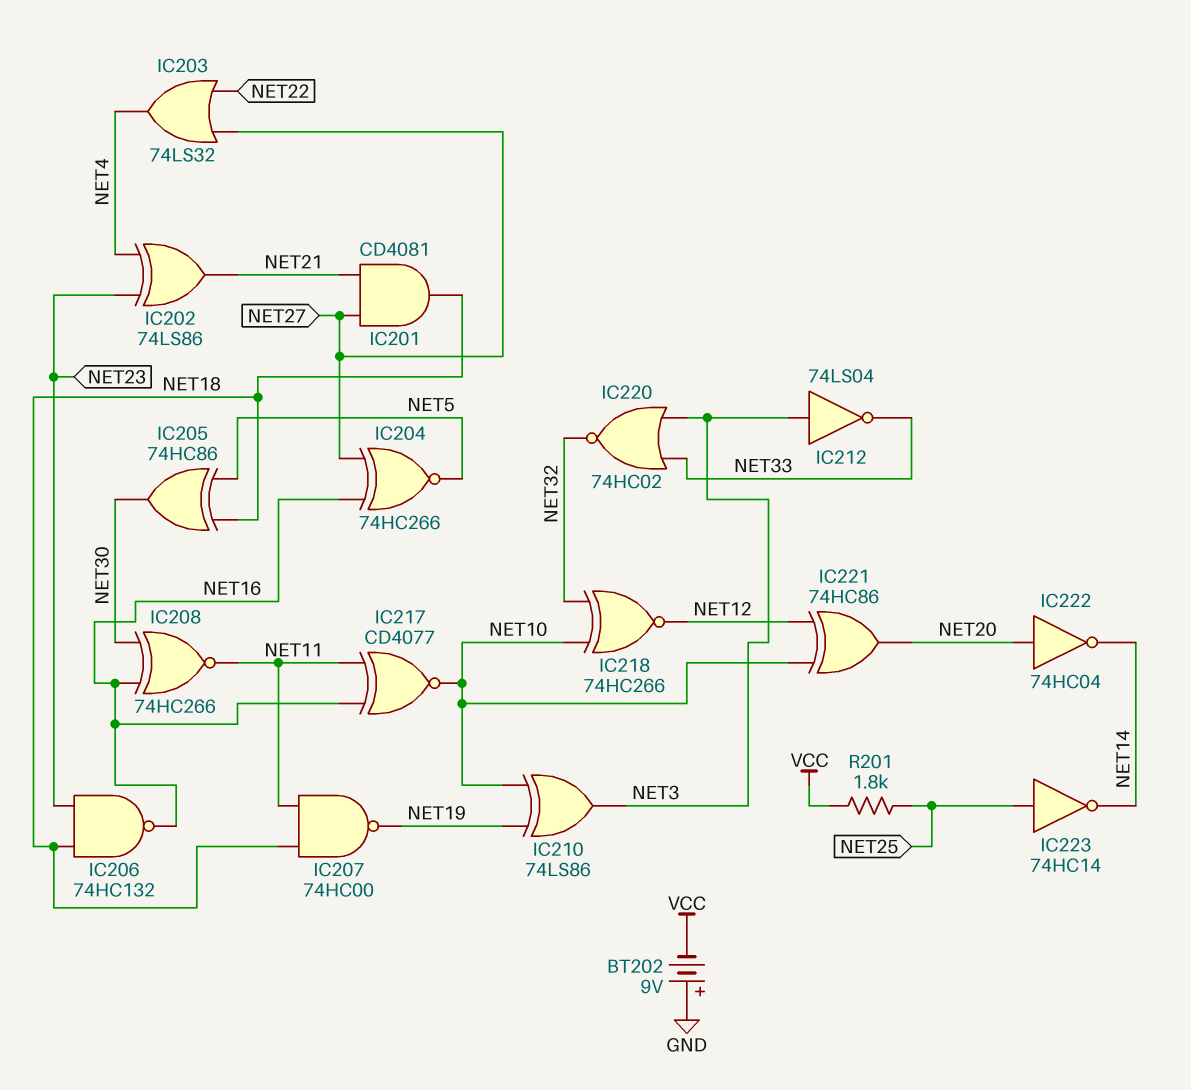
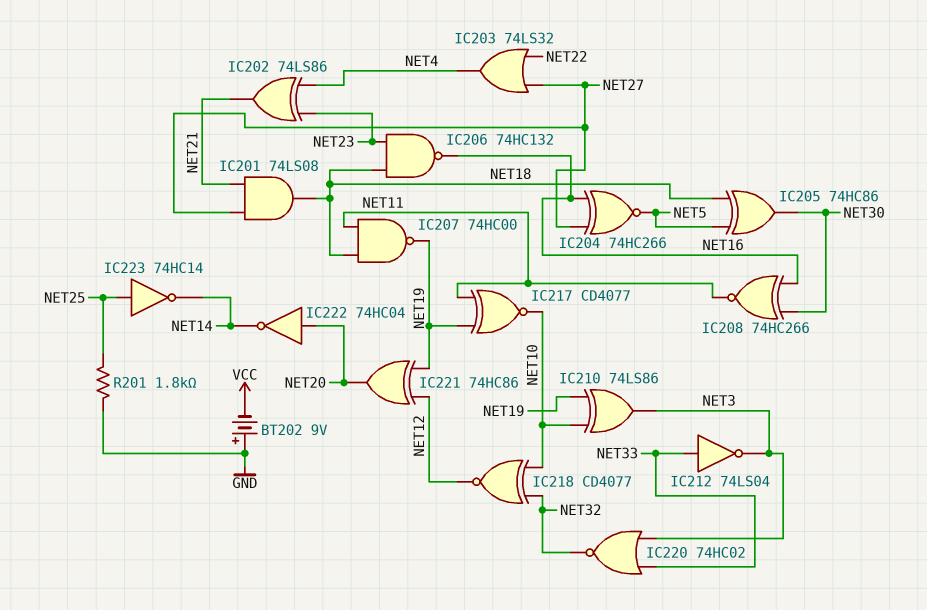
IC201: AND CD4081 (in NET21, in NET27, out NET18) -> AND 74LS08 (in NET21, in NET27, out NET18)
IC212: NOT 74LS04 (in NET3, out NET33) -> NOT 74LS04 (in NET33, out NET3)
IC217: XNOR CD4077 (in NET11, in NET16, out NET10) -> XNOR CD4077 (in NET11, in NET19, out NET10)
IC218: XNOR 74HC266 (in NET10, in NET32, out NET12) -> XNOR CD4077 (in NET10, in NET32, out NET12)
IC221: XOR 74HC86 (in NET10, in NET12, out NET20) -> XOR 74HC86 (in NET12, in NET19, out NET20)
R201: 1.8k (NET25, VCC) -> 1.8k (GND, NET25)

